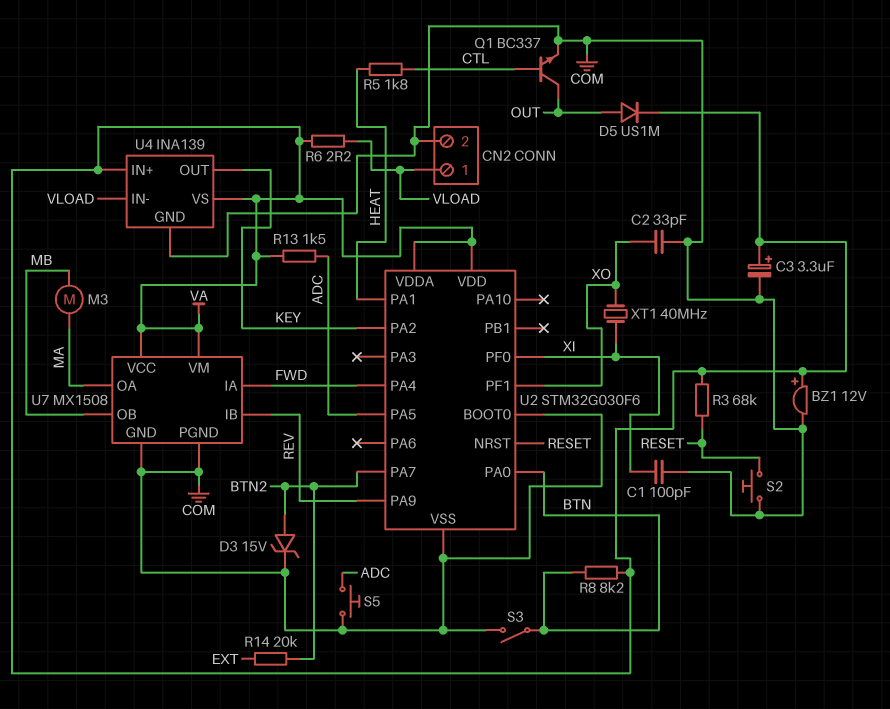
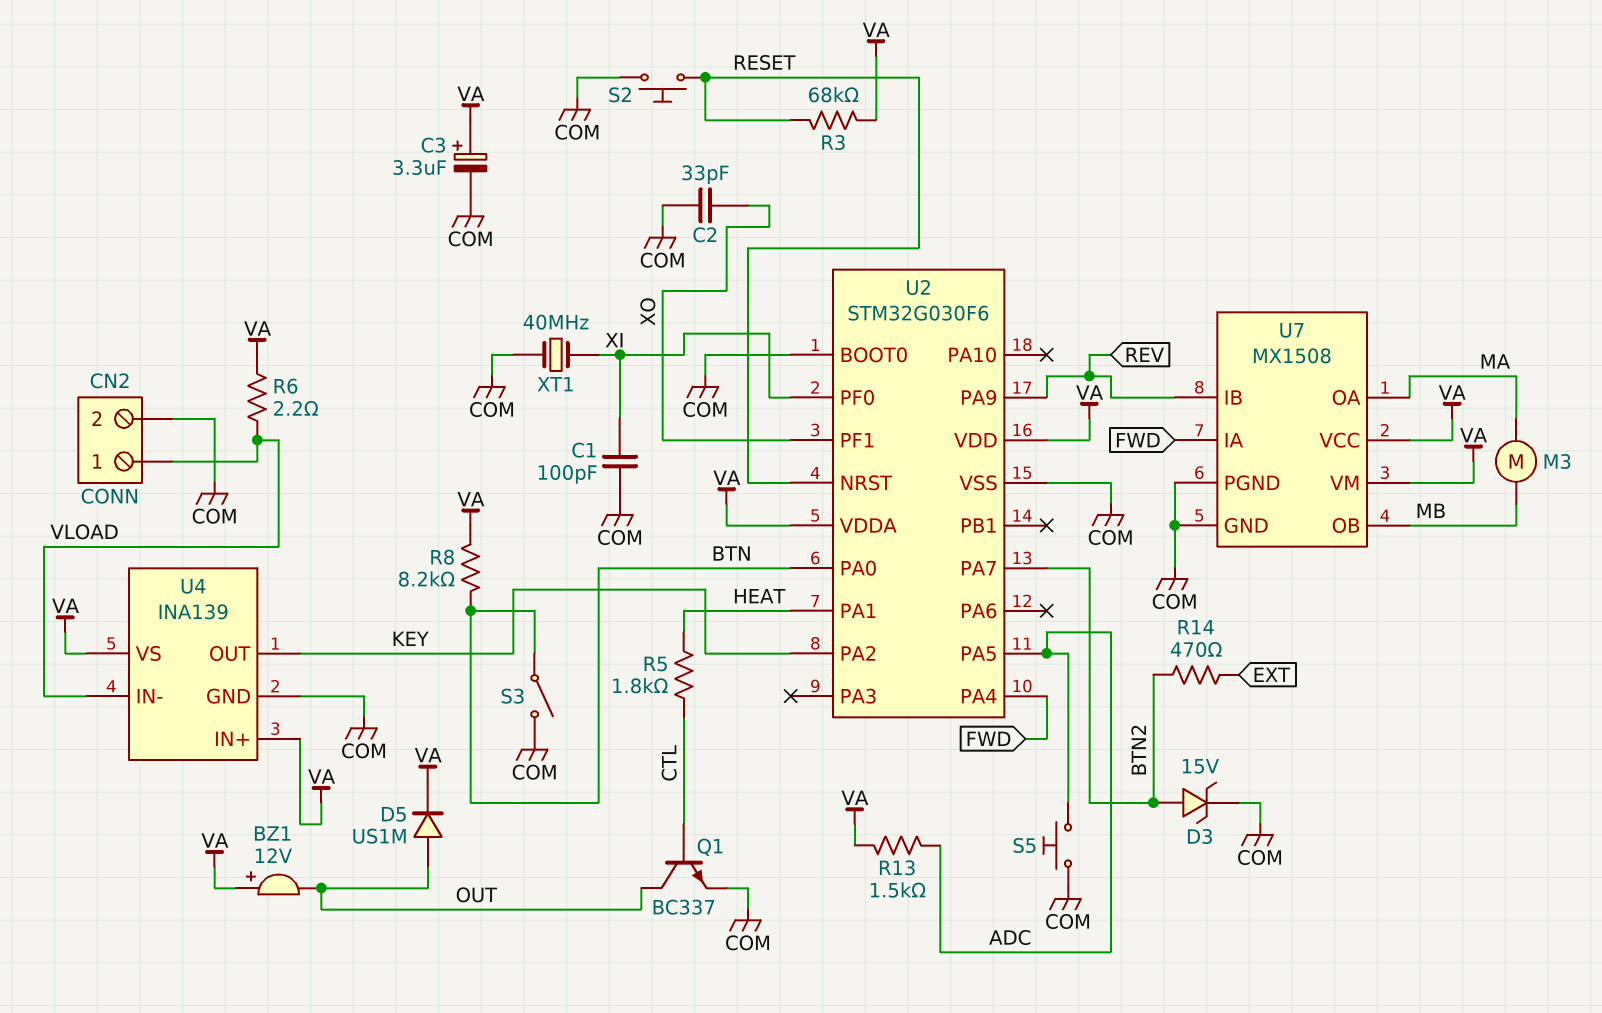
BZ1: buzzer 12V (plus VA, minus COM) -> buzzer 12V (plus VA, minus OUT)
R14: 20k (BTN2, EXT) -> 470 (BTN2, EXT)
XT1: 40MHz (XI, XO) -> 40MHz (COM, XI)

